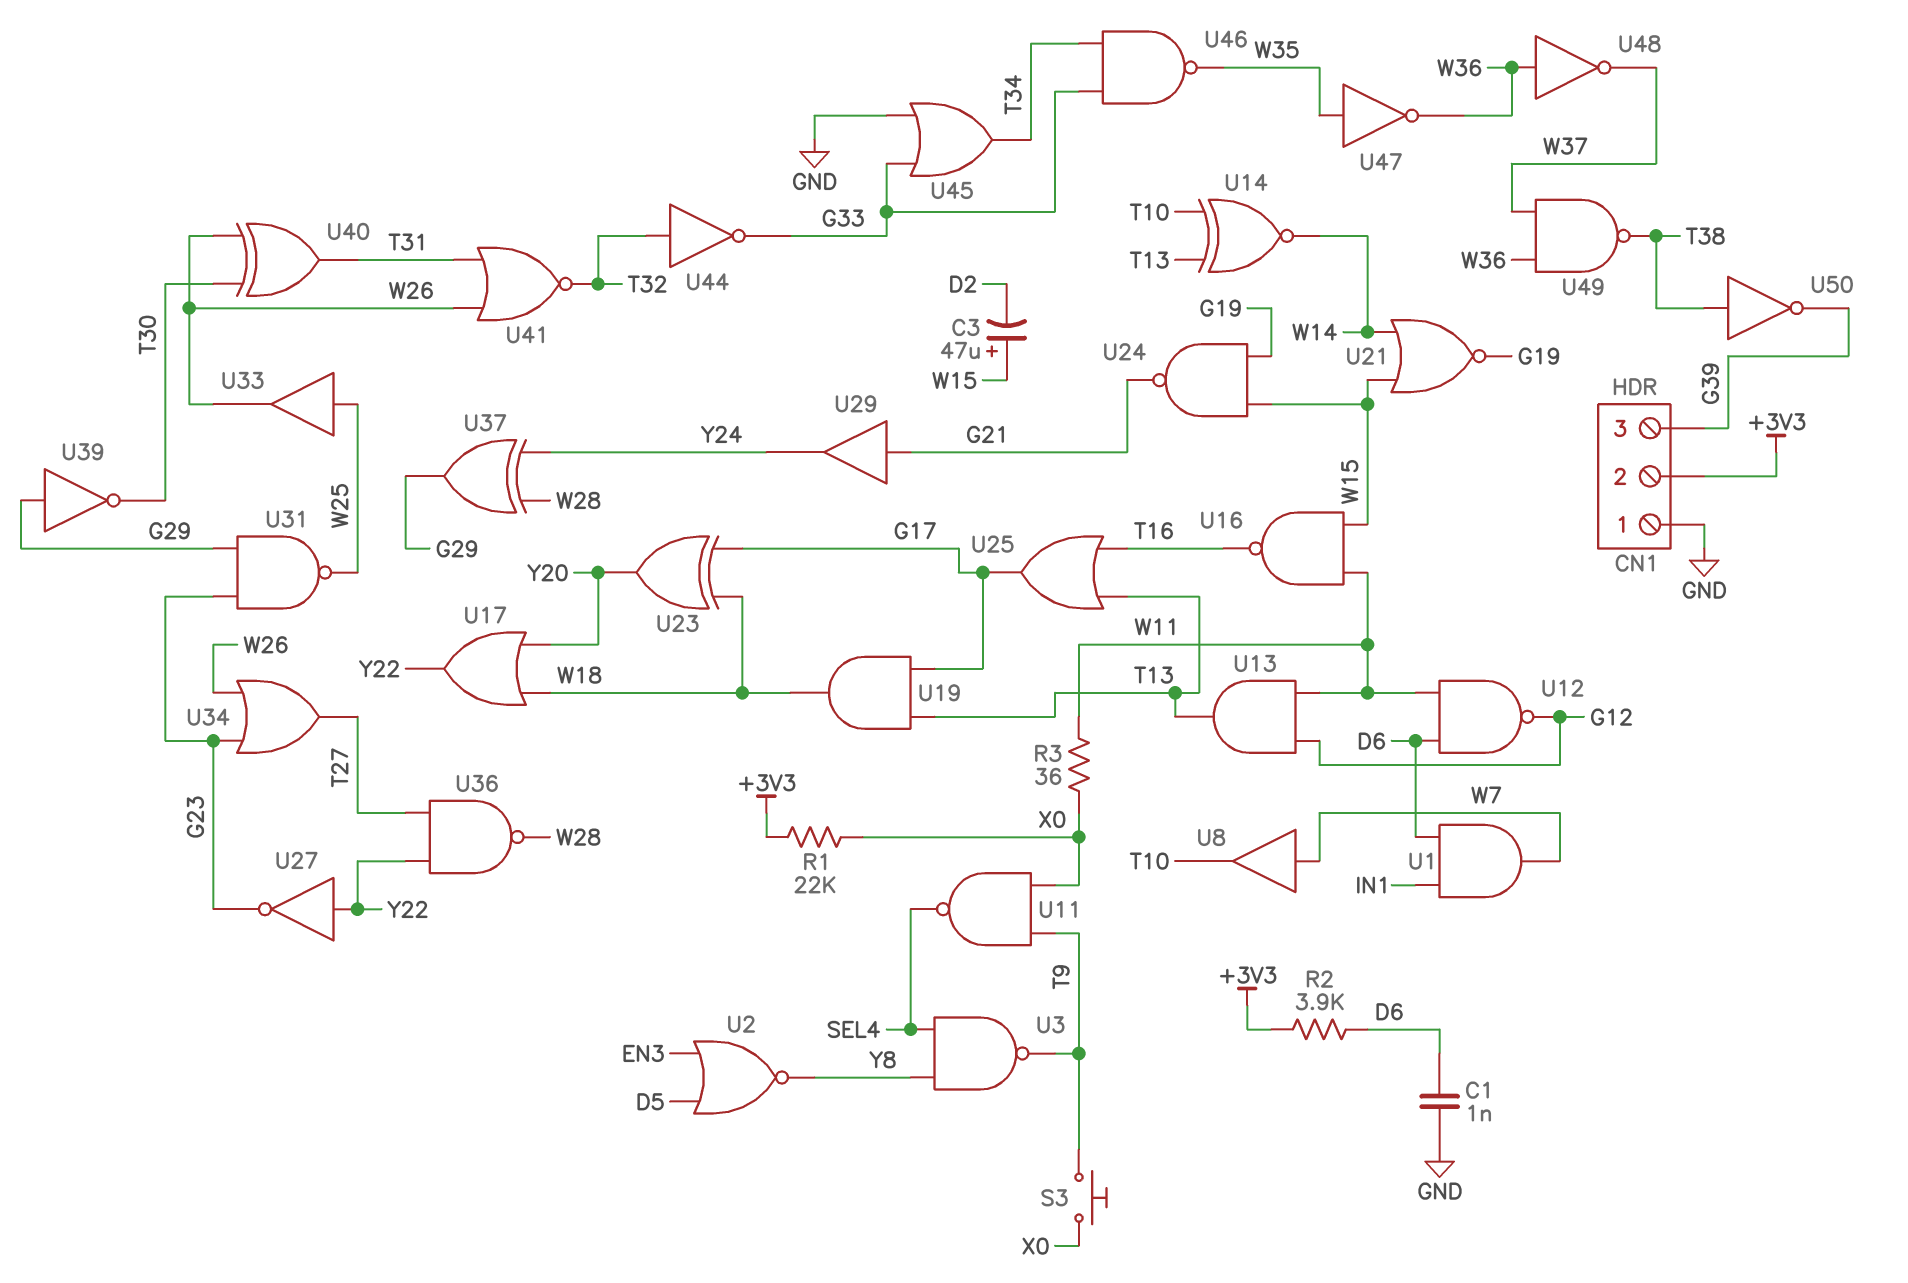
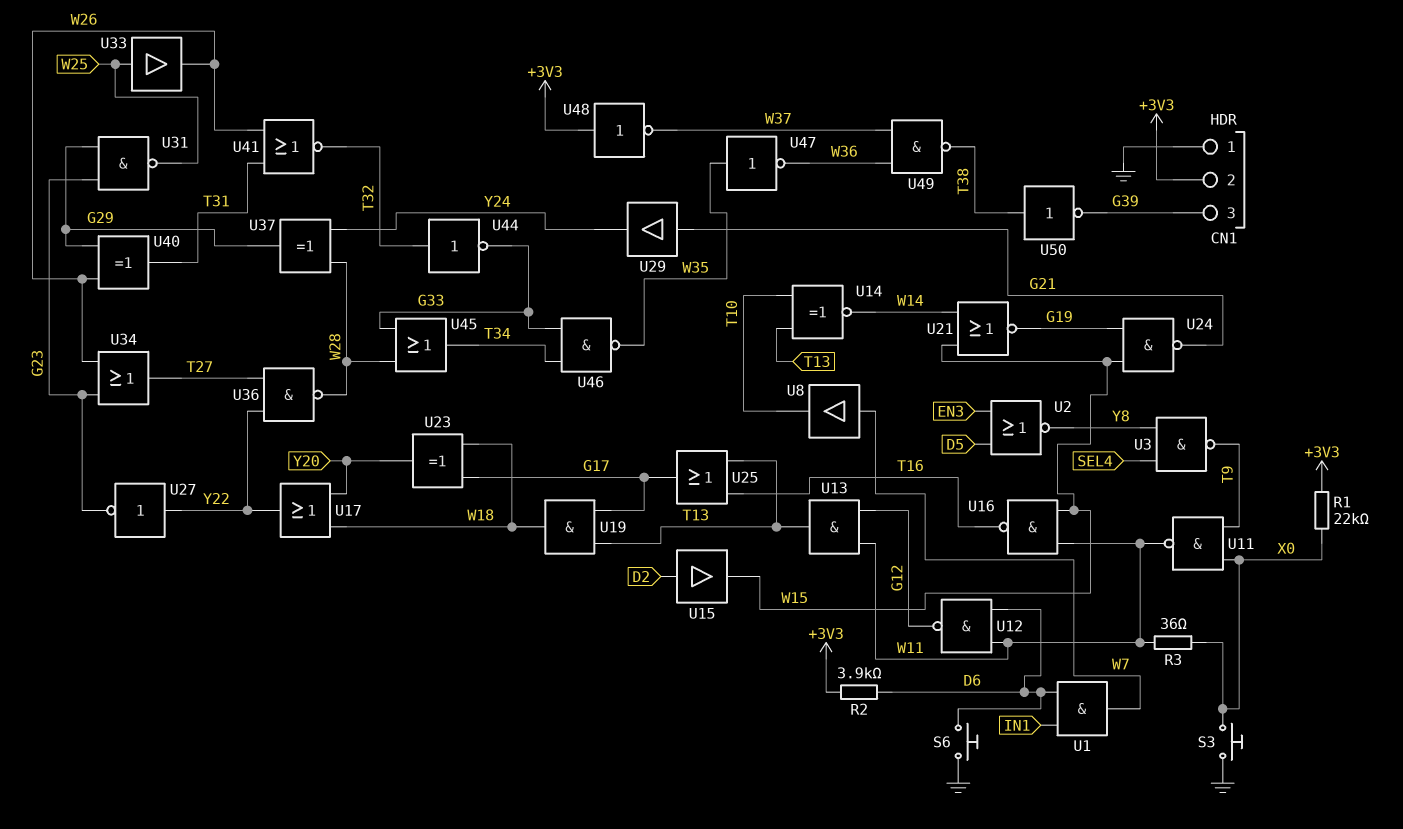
C1: 1nF (D6, GND) -> none
C3: 47uF (plus W15, minus D2) -> none
S3: button (T9, X0) -> button (GND, X0)
S6: none -> button (D6, GND)
U11: NAND (in T9, in X0, out SEL4) -> NAND (in T9, in X0, out W11)
U15: none -> buffer (in D2, out W15)
U39: NOT (in G29, out T30) -> none
U40: XOR (in T30, in W26, out T31) -> XOR (in G29, in W26, out T31)
U45: OR (in G33, in GND, out T34) -> OR (in G33, in W28, out T34)
U48: NOT (in W36, out W37) -> NOT (in +3V3, out W37)

